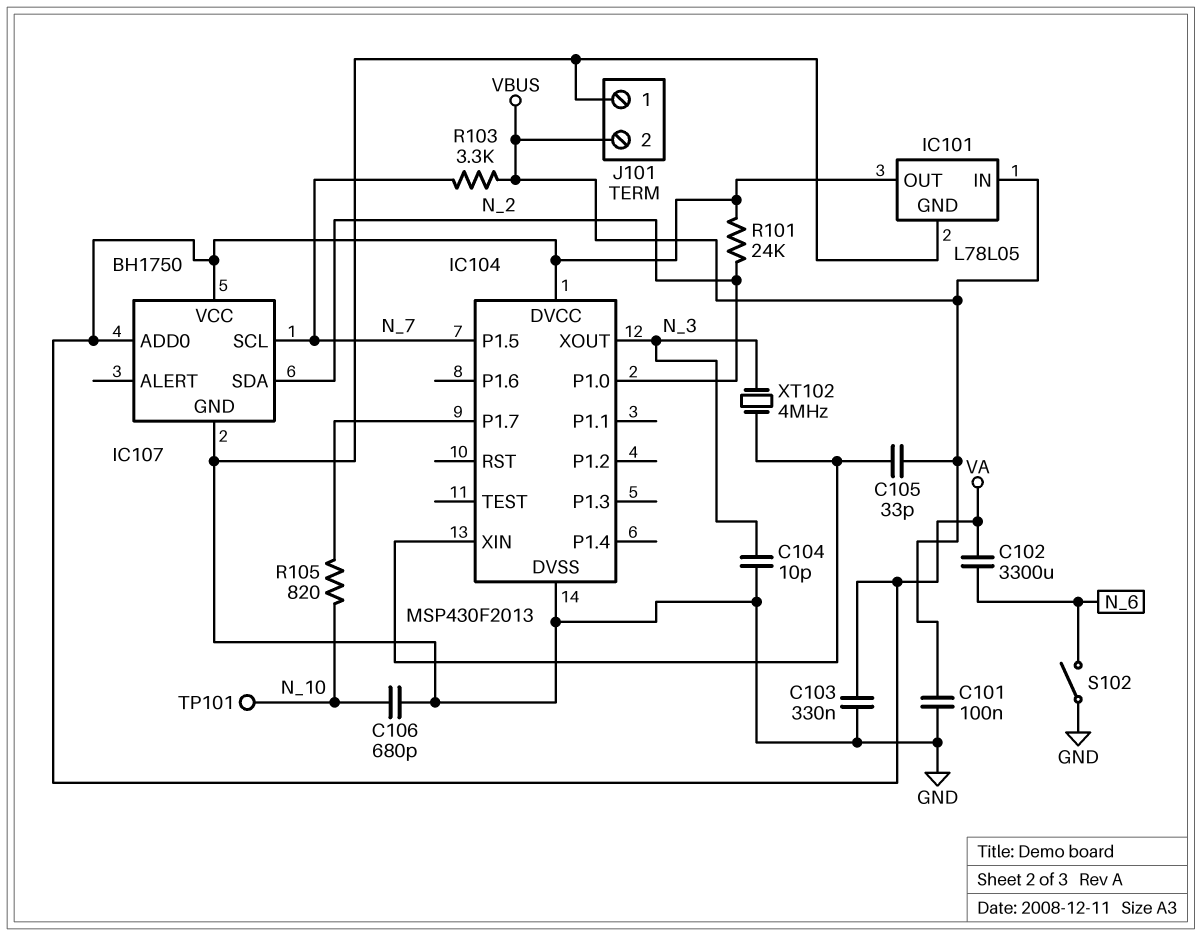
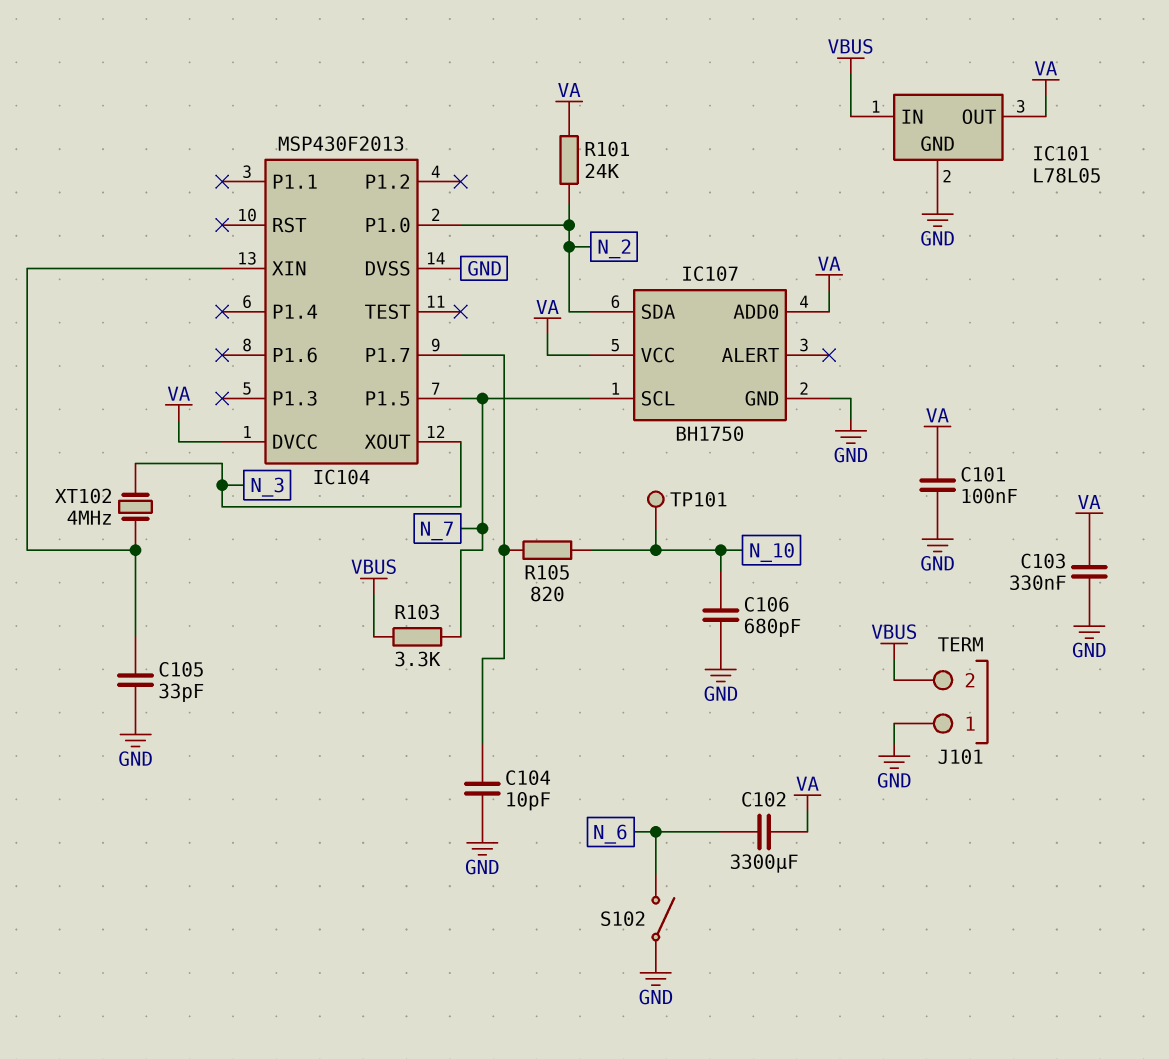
C101: 100nF (GND, VBUS) -> 100nF (GND, VA)
C104: 10pF (GND, N_3) -> 10pF (GND, IC104/P1.7)
C105: 33pF (IC104/XIN, VBUS) -> 33pF (GND, IC104/XIN)

